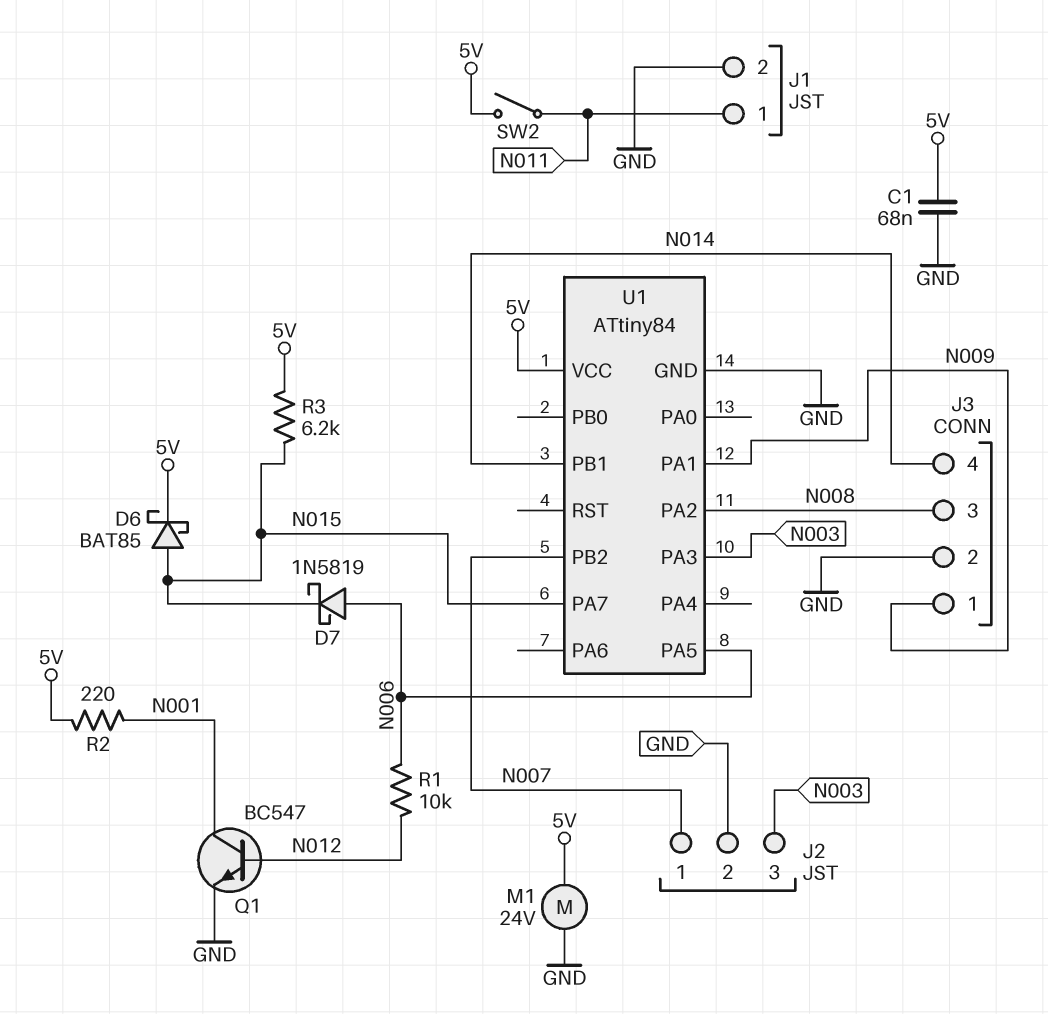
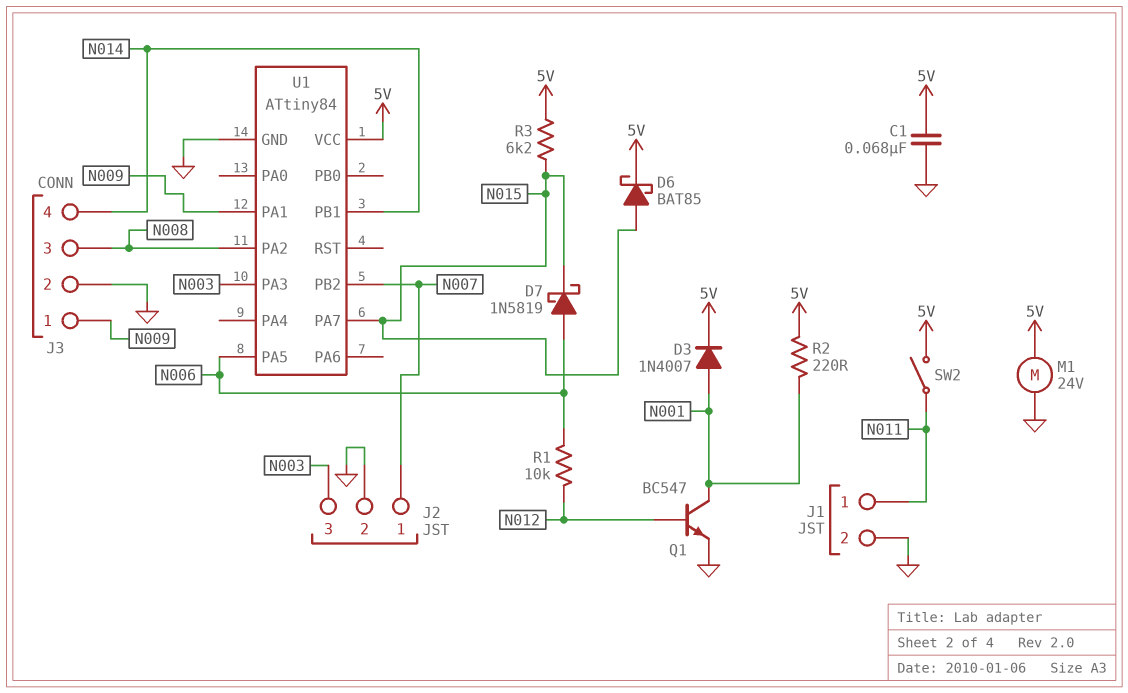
D3: none -> diode 1N4007 (A N001, K 5V)

